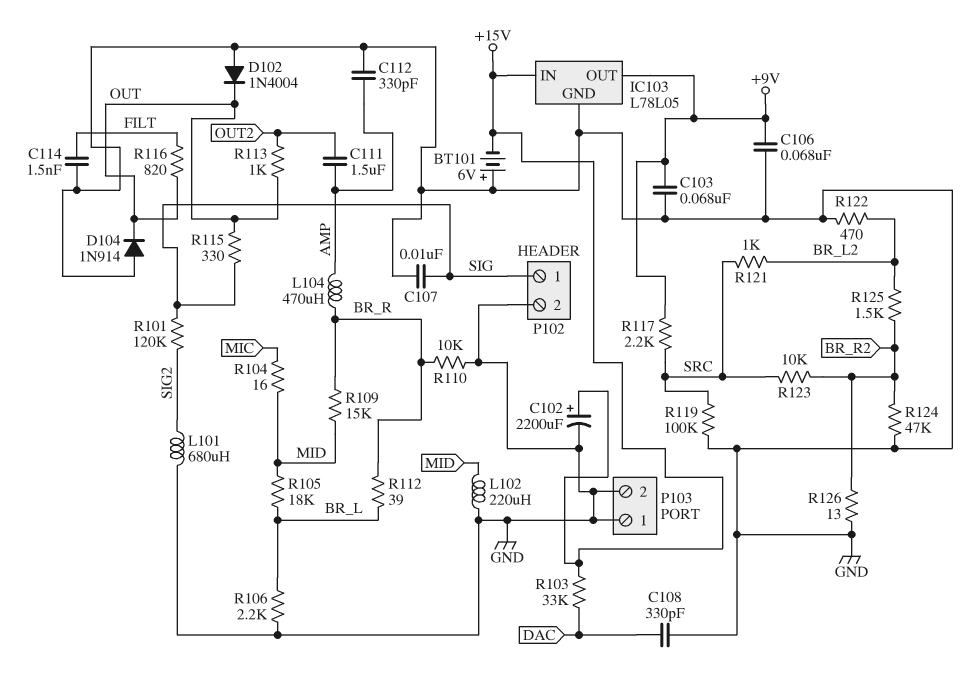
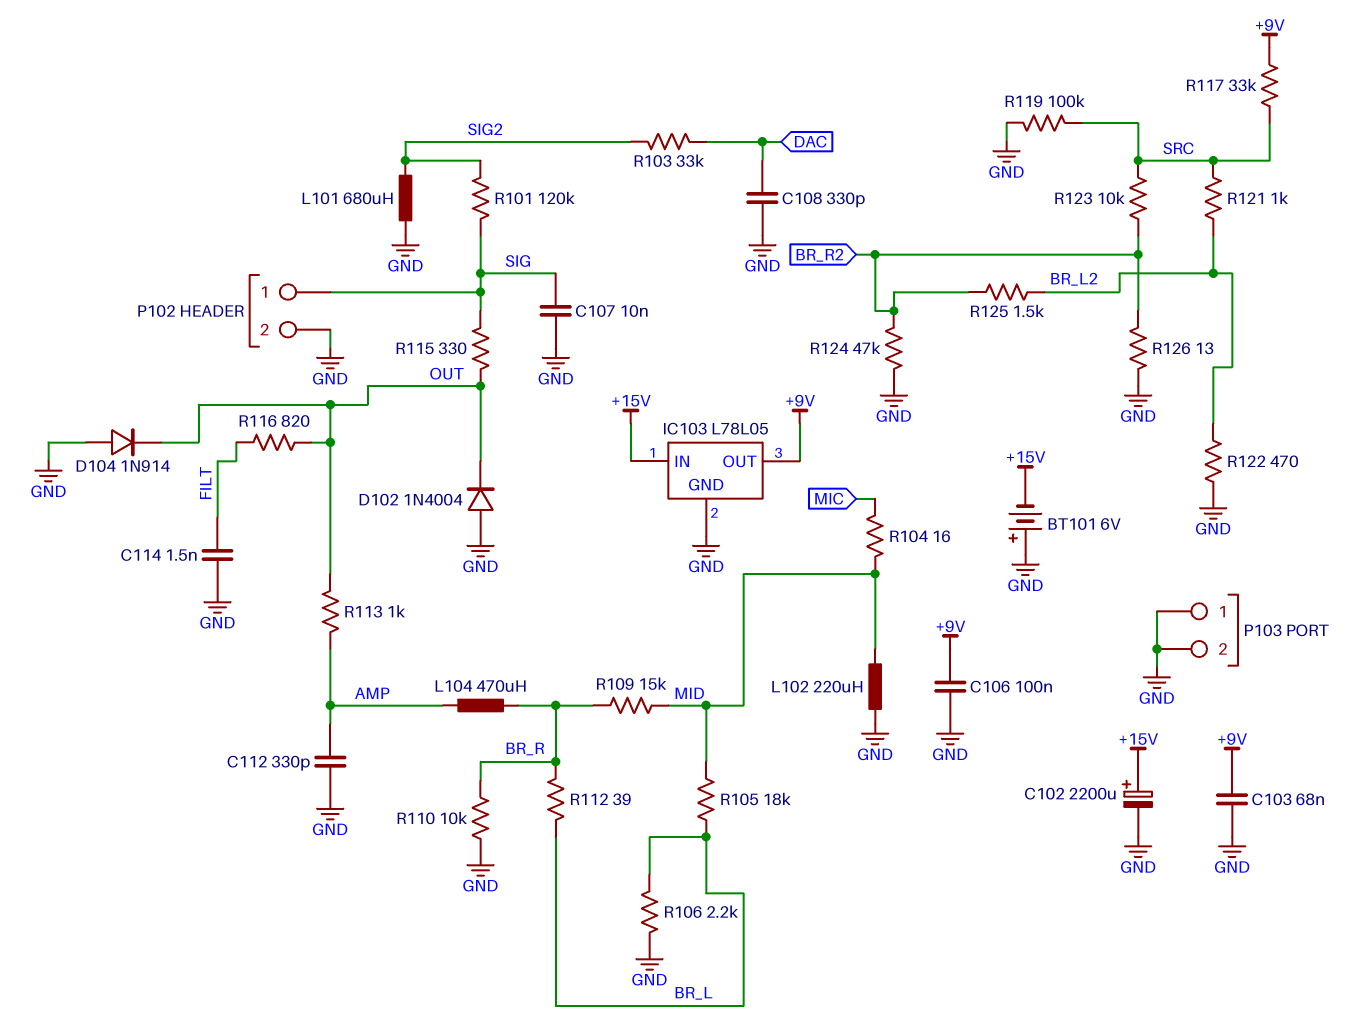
C106: 68nF (+9V, GND) -> 100nF (+9V, GND)
C111: 1.5uF (AMP, OUT2) -> none
R103: 33k (+15V, DAC) -> 33k (DAC, SIG2)
R113: 1k (OUT, OUT2) -> 1k (AMP, OUT)
R117: 2.2k (+9V, SRC) -> 33k (+9V, SRC)

